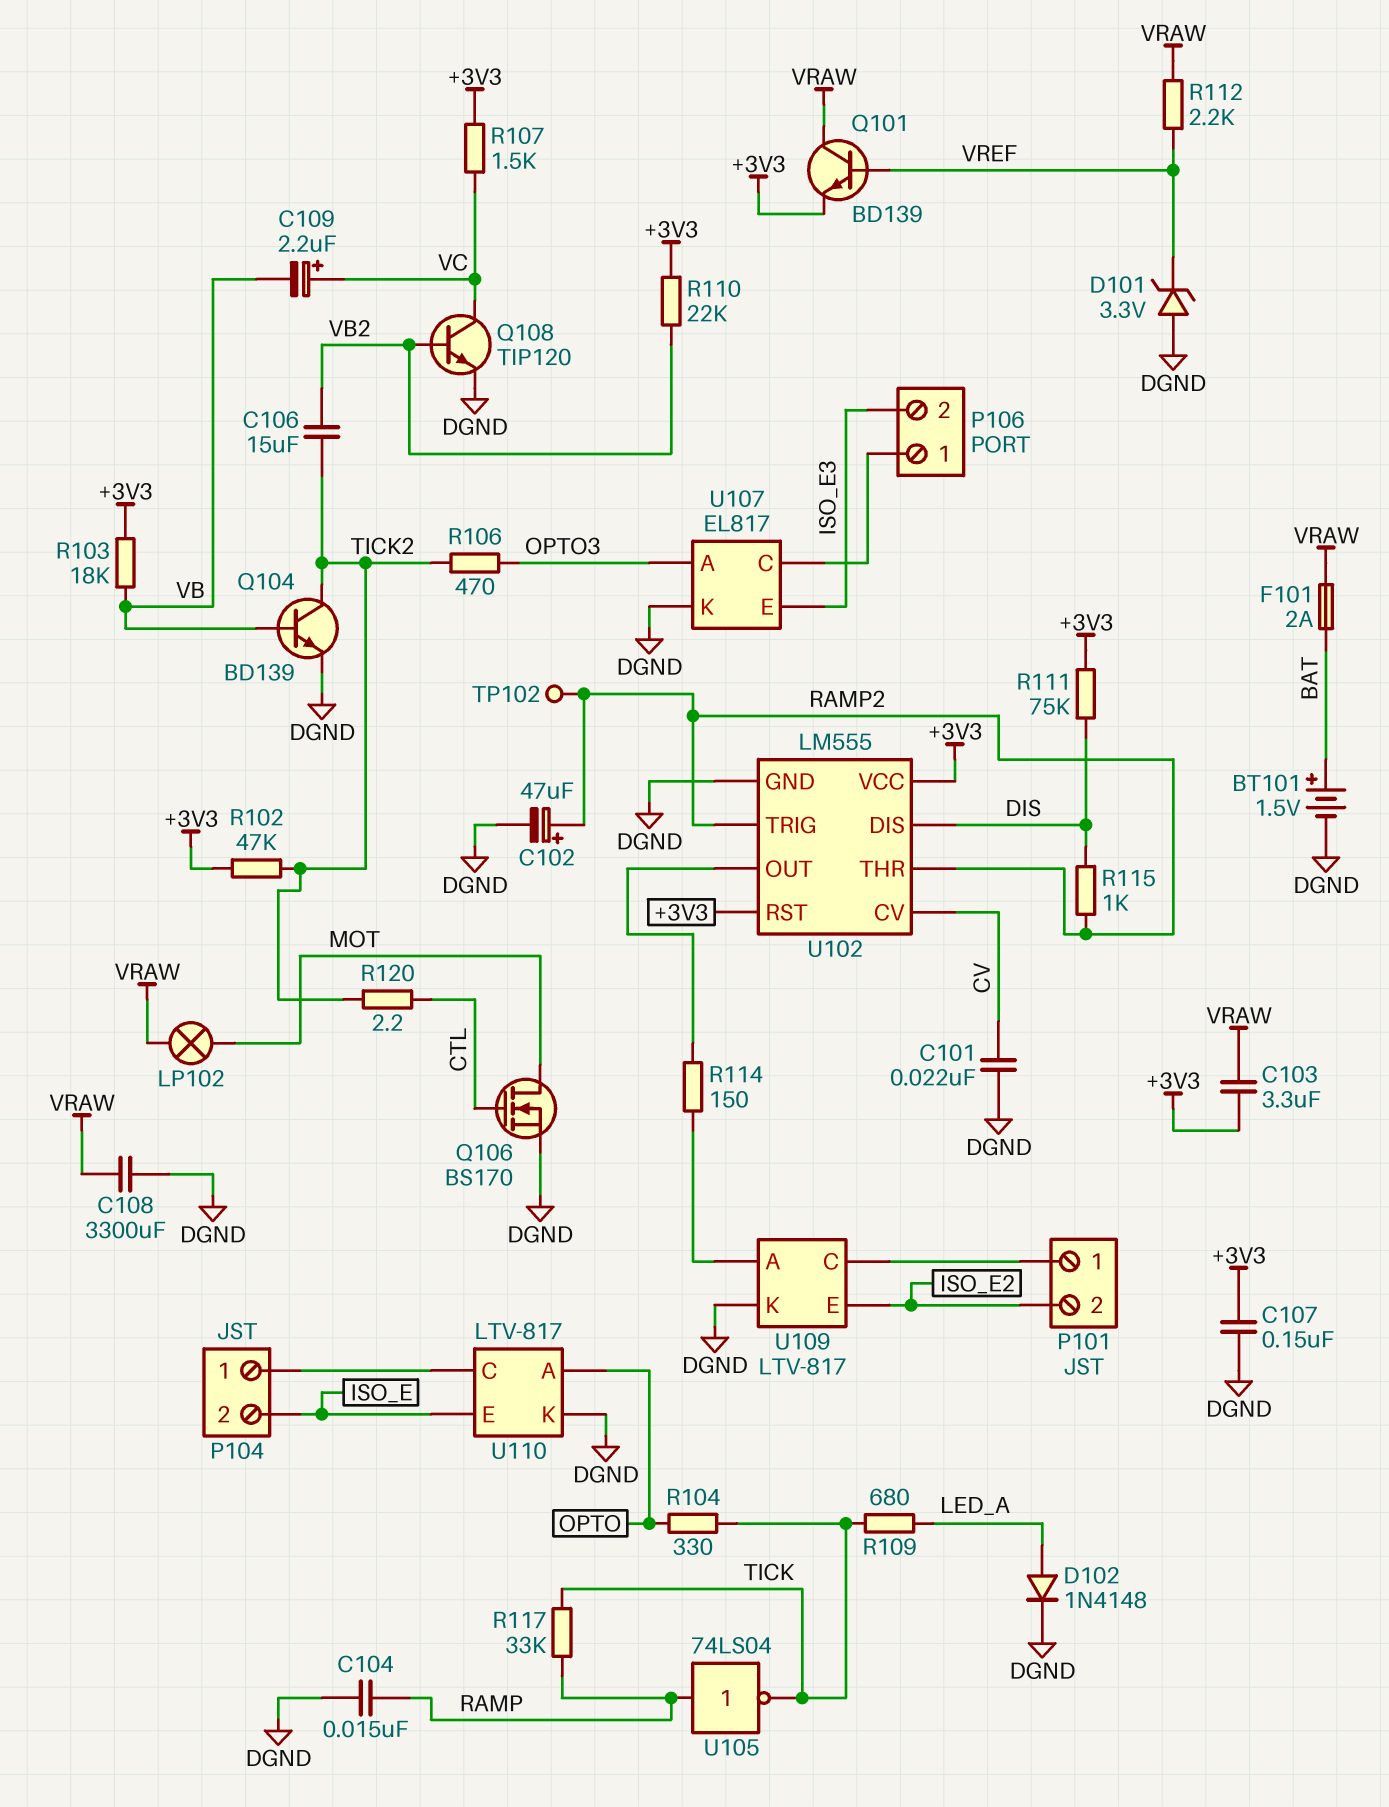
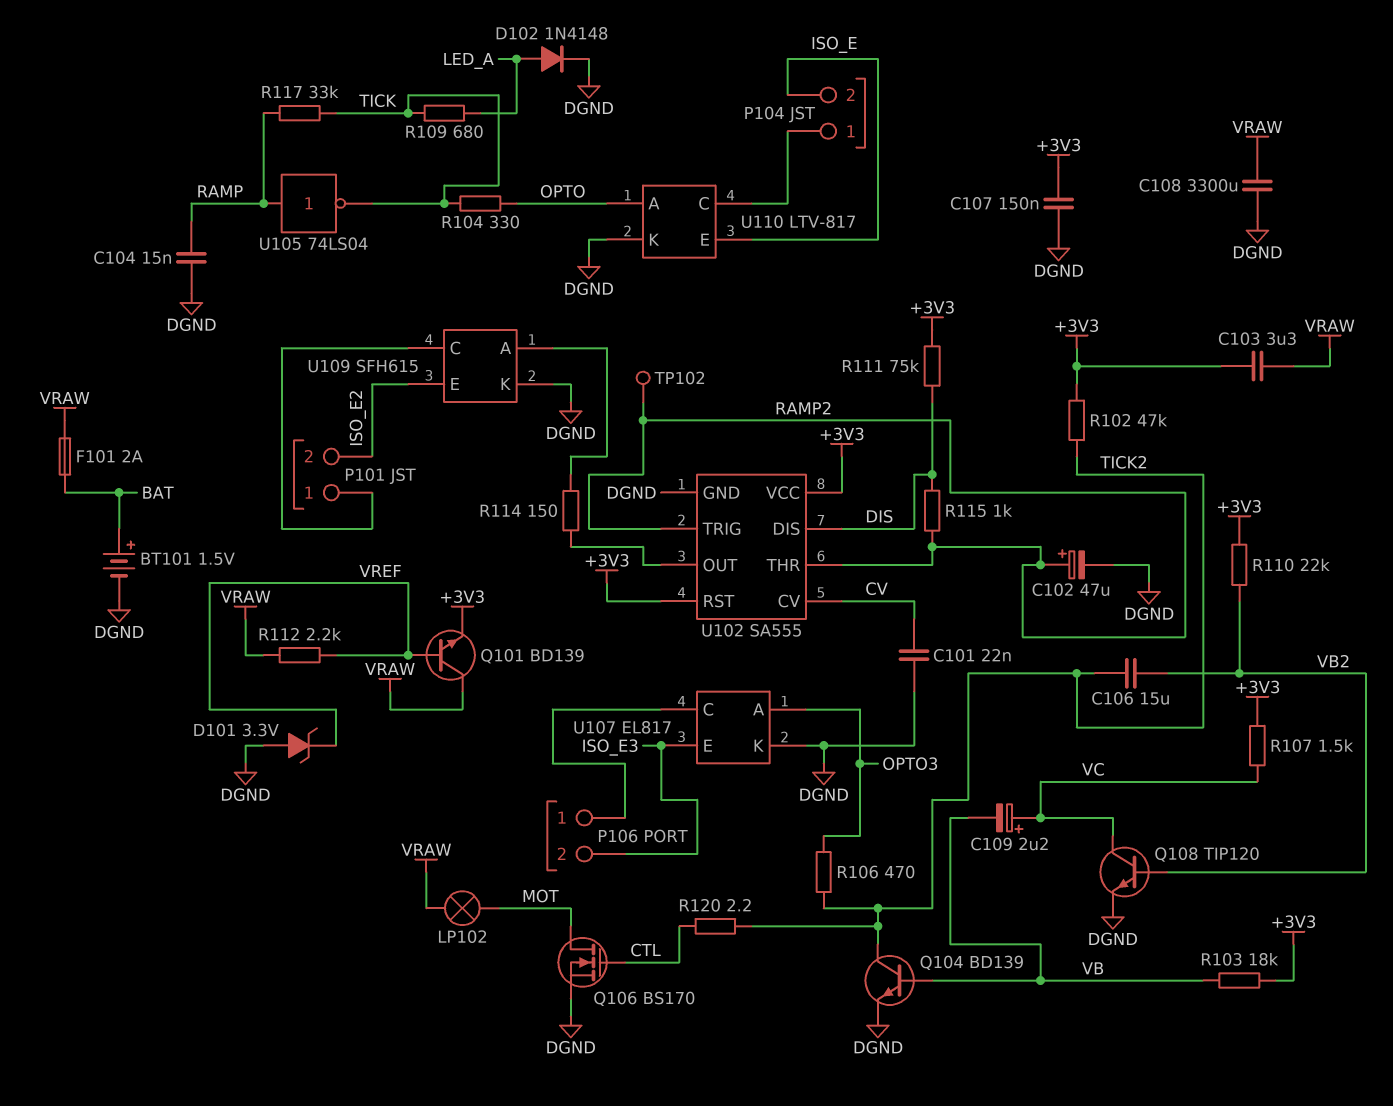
U102: LM555 -> SA555
U109: LTV-817 -> SFH615

